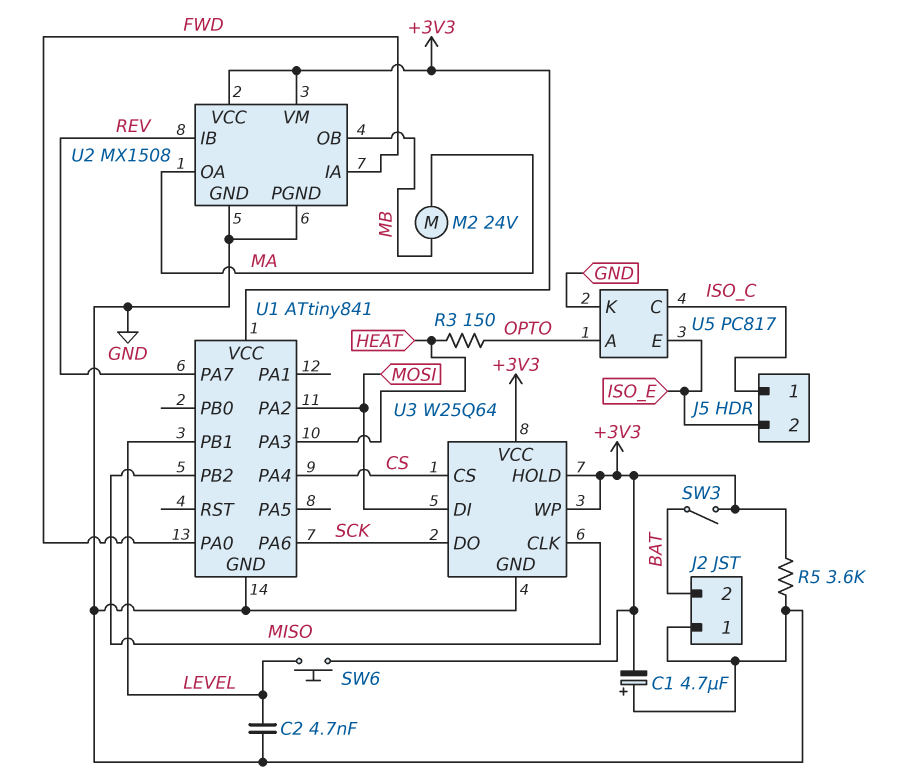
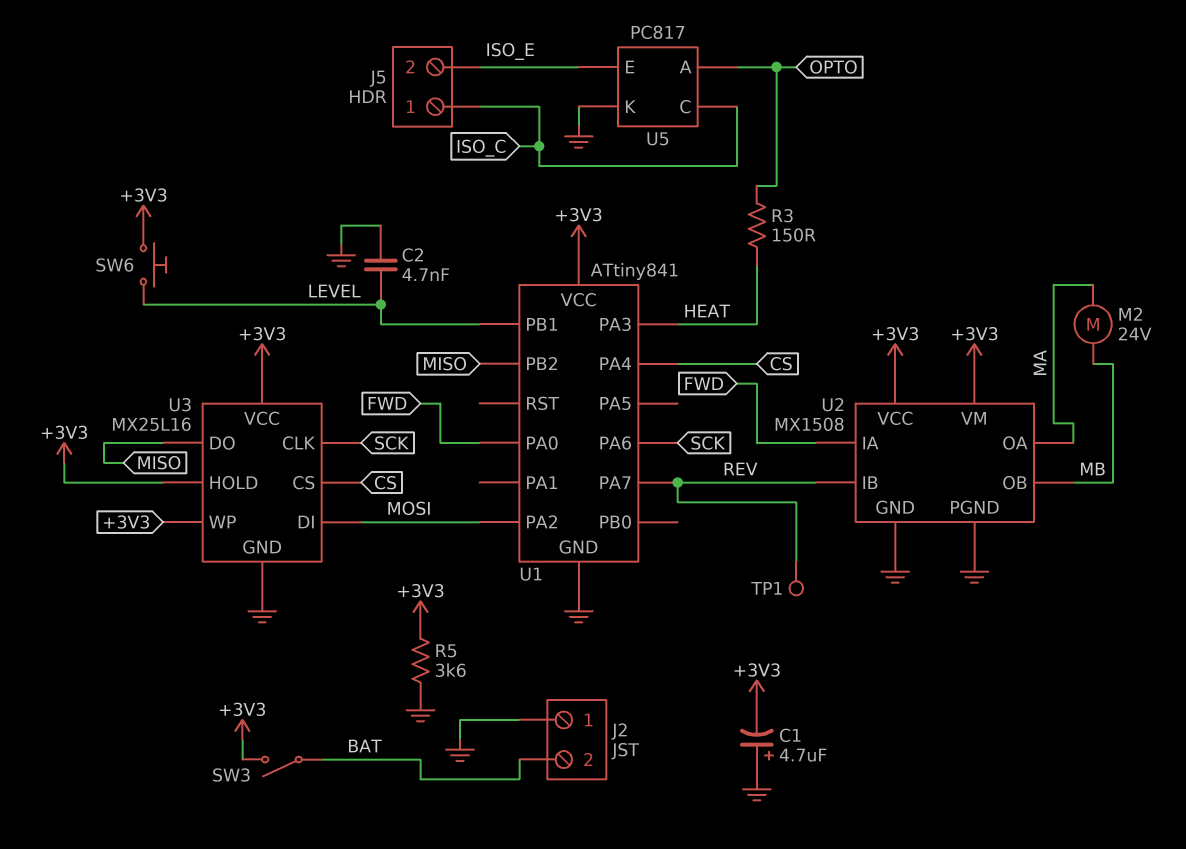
TP1: none -> test point (REV)
U3: W25Q64 -> MX25L16
U3 pin CLK: MISO -> SCK
U3 pin DO: SCK -> MISO

